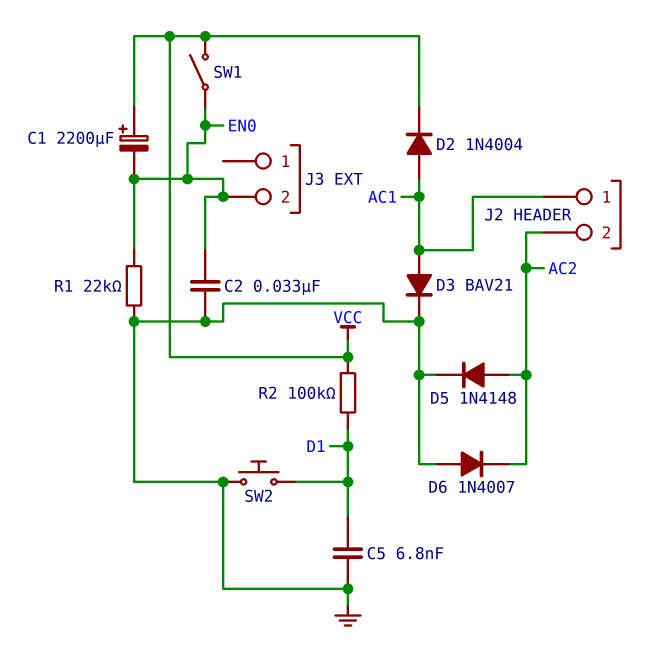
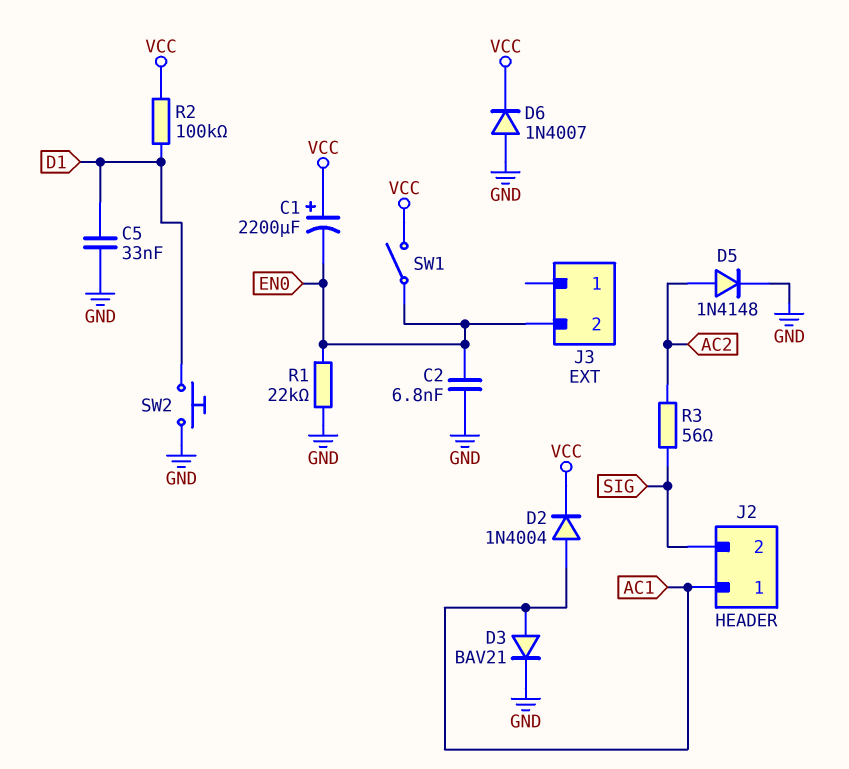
C2: 33nF (EN0, GND) -> 6.8nF (EN0, GND)
C5: 6.8nF (D1, GND) -> 33nF (D1, GND)
D6: diode 1N4007 (A GND, K AC2) -> diode 1N4007 (A GND, K VCC)
J2 pin 2: AC2 -> SIG
R3: none -> 56 (AC2, SIG)

